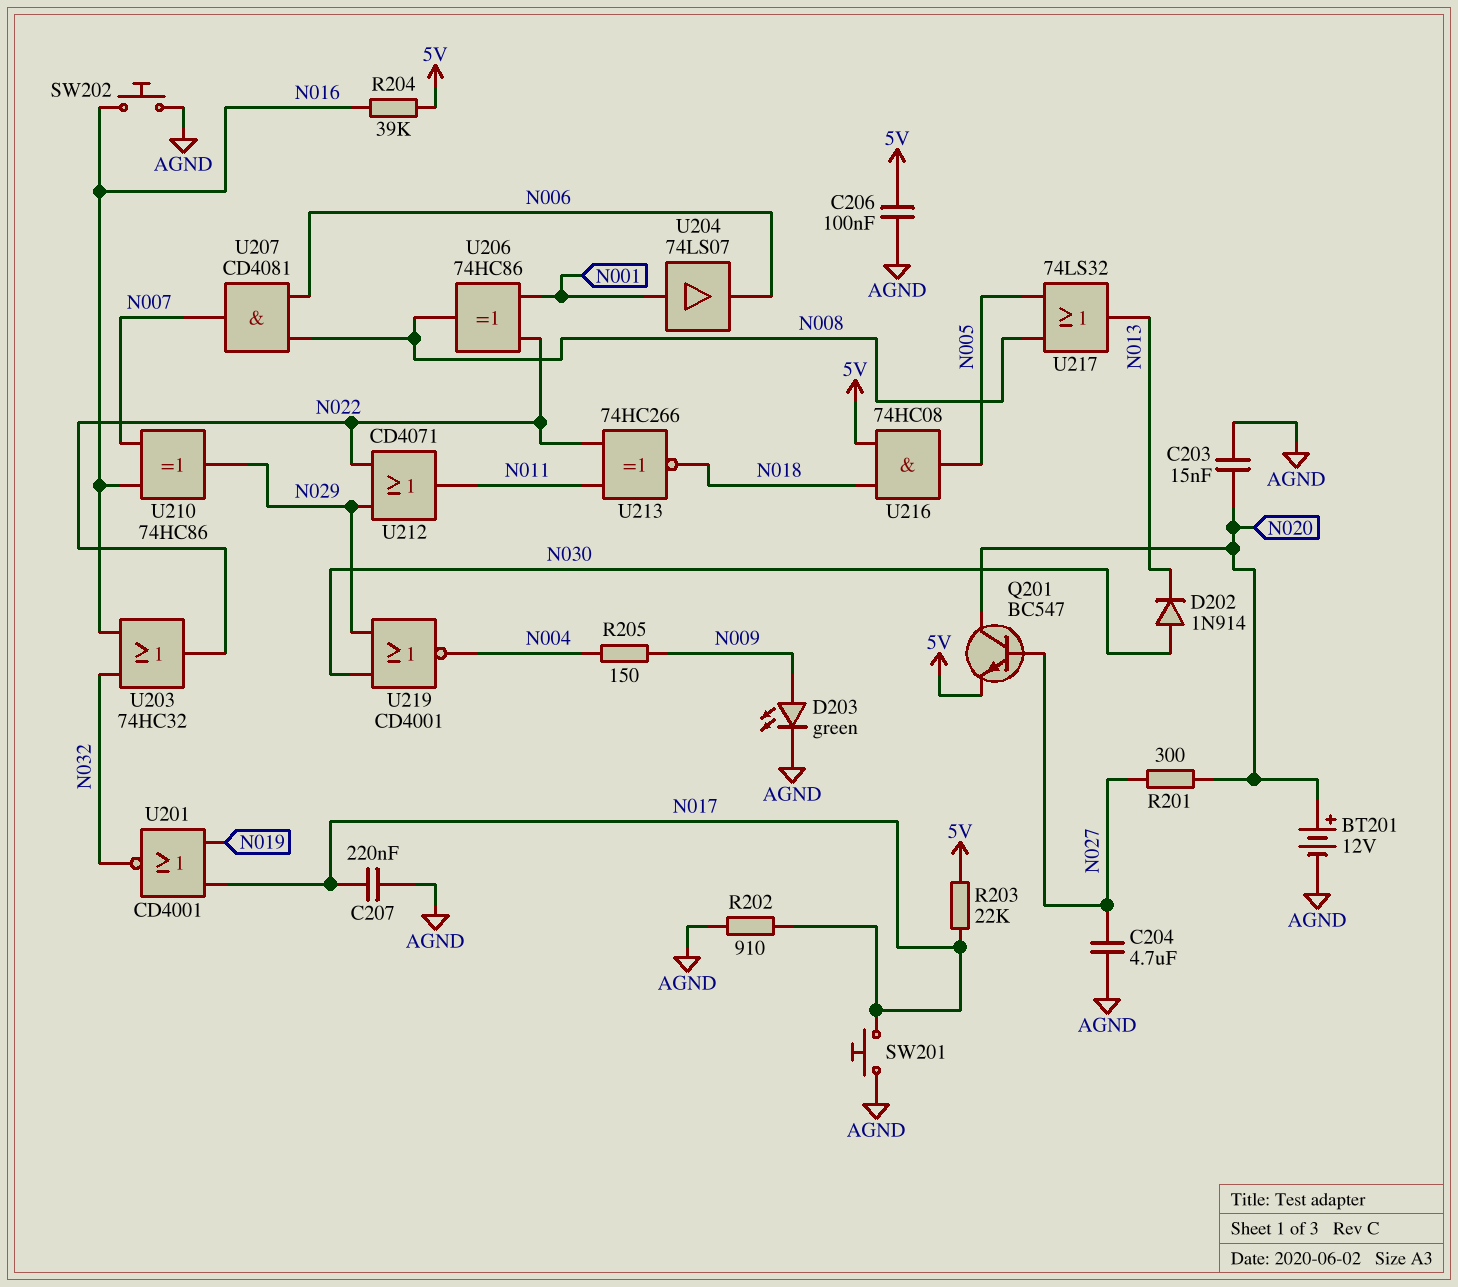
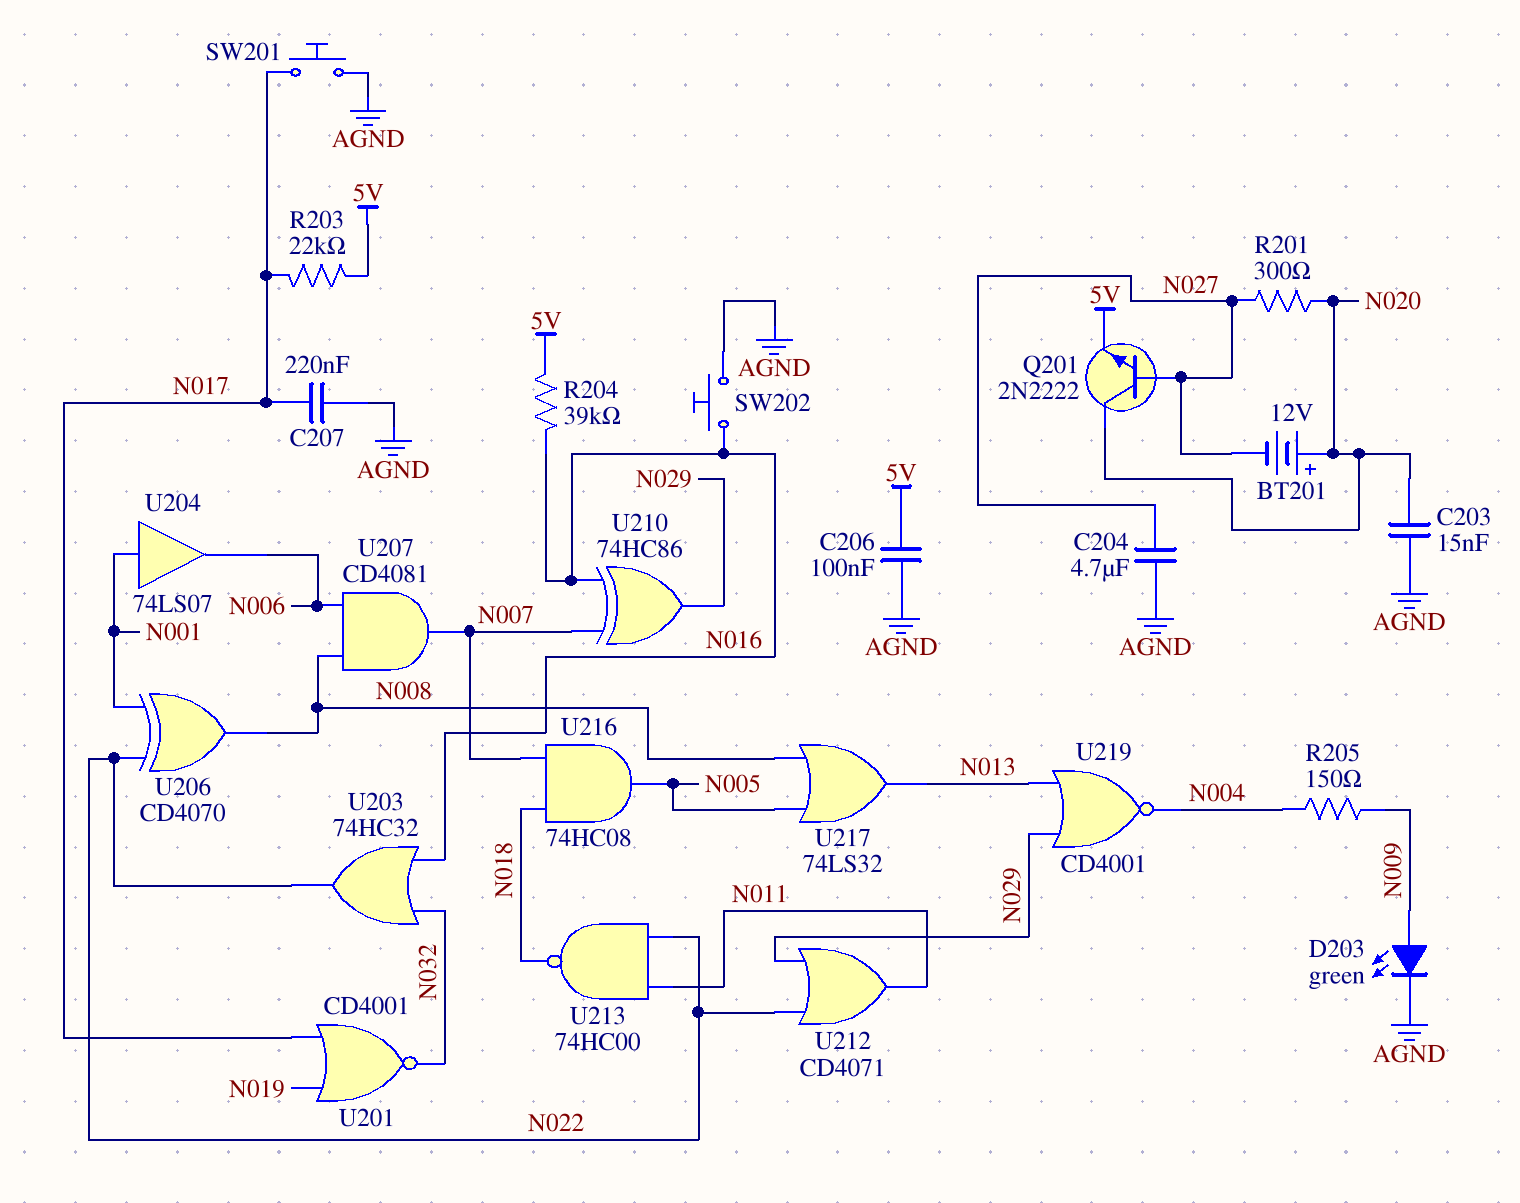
BT201: 12V (plus N020, minus AGND) -> 12V (plus N020, minus N027)
D202: diode 1N914 (A N030, K N013) -> none
Q201: NPN BC547 (B N027, C N020, E 5V) -> NPN 2N2222 (B N027, C N020, E 5V)
R202: 910 (AGND, N017) -> none
U206: XOR 74HC86 (in N001, in N022, out N008) -> XOR CD4070 (in N001, in N022, out N008)
U213: XNOR 74HC266 (in N011, in N022, out N018) -> NAND 74HC00 (in N011, in N022, out N018)
U216: AND 74HC08 (in 5V, in N018, out N005) -> AND 74HC08 (in N007, in N018, out N005)
U219: NOR CD4001 (in N029, in N030, out N004) -> NOR CD4001 (in N013, in N029, out N004)

